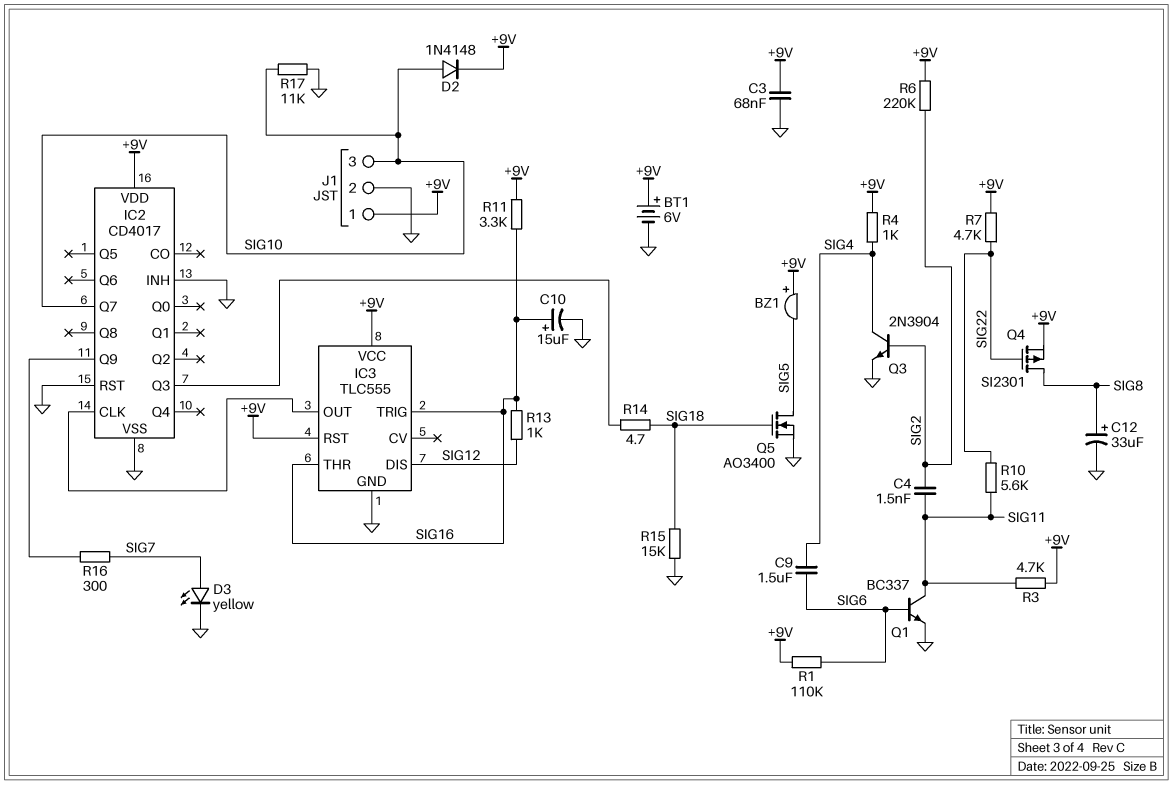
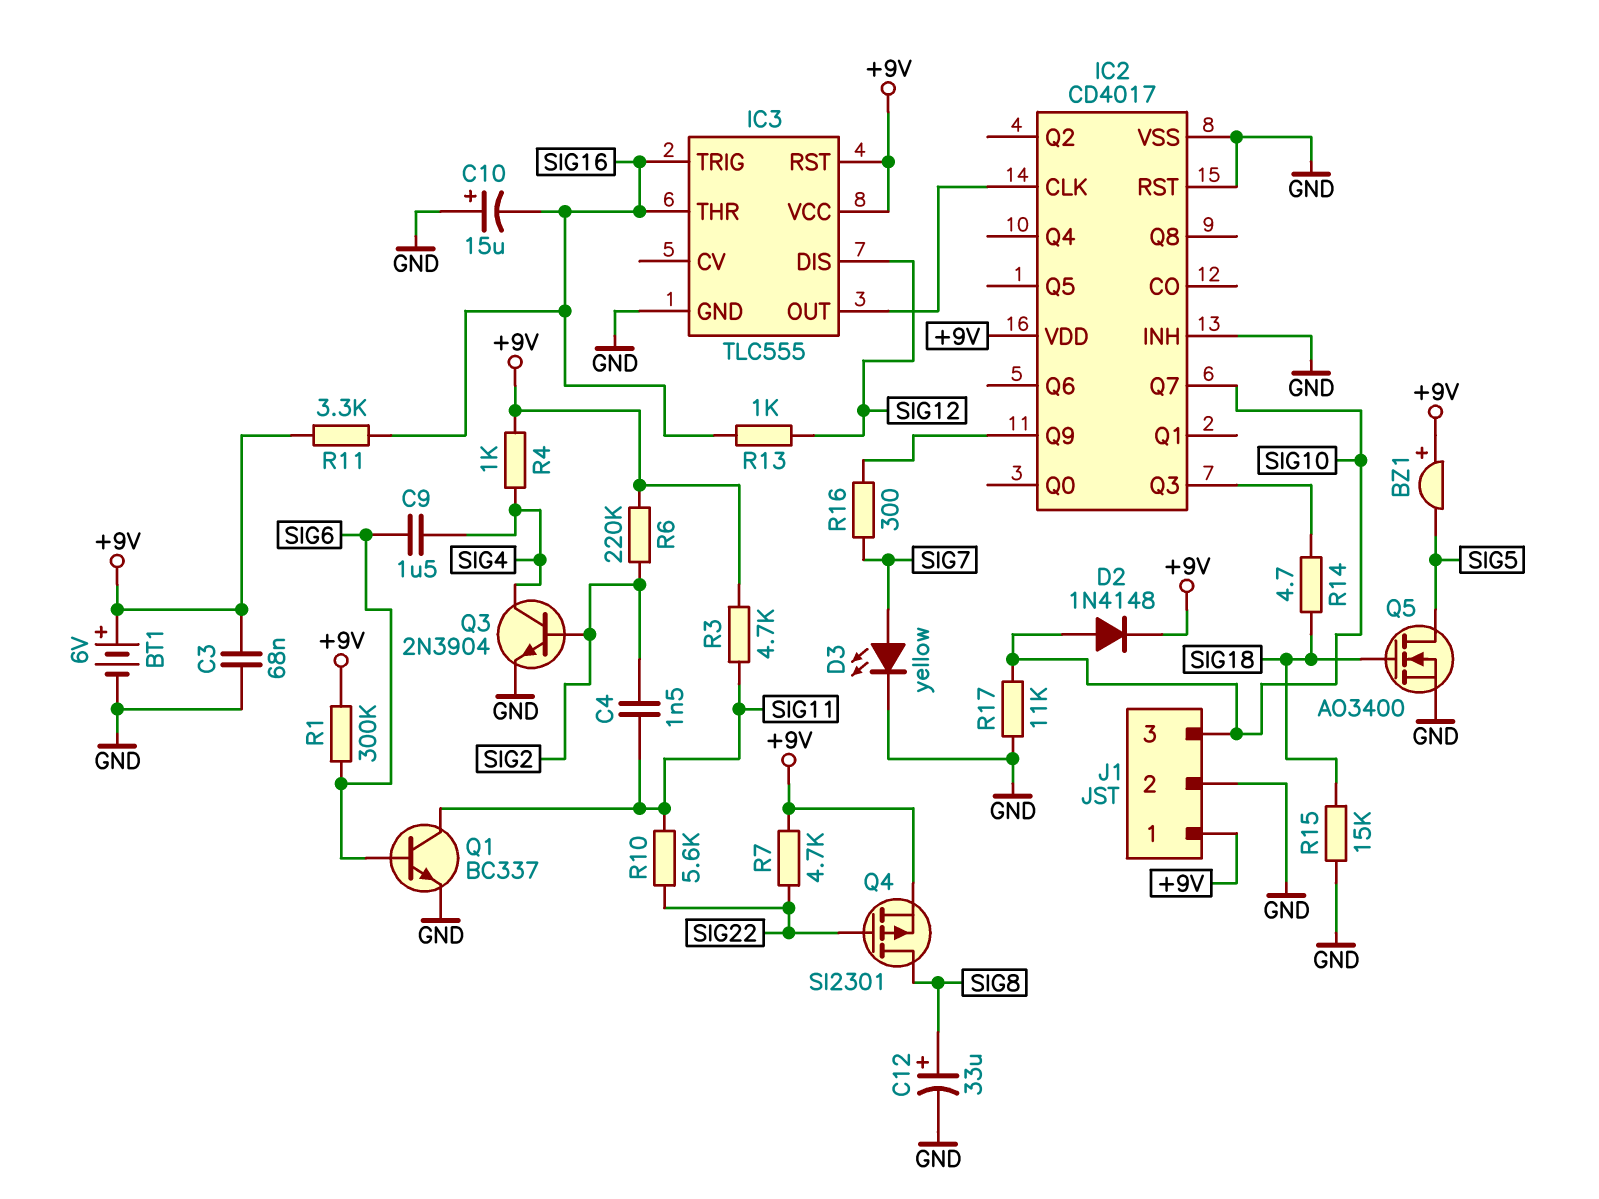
C10: 15uF (plus SIG16, minus GND) -> 15uF (plus GND, minus SIG16)
R1: 110k (+9V, SIG6) -> 300k (+9V, SIG6)

